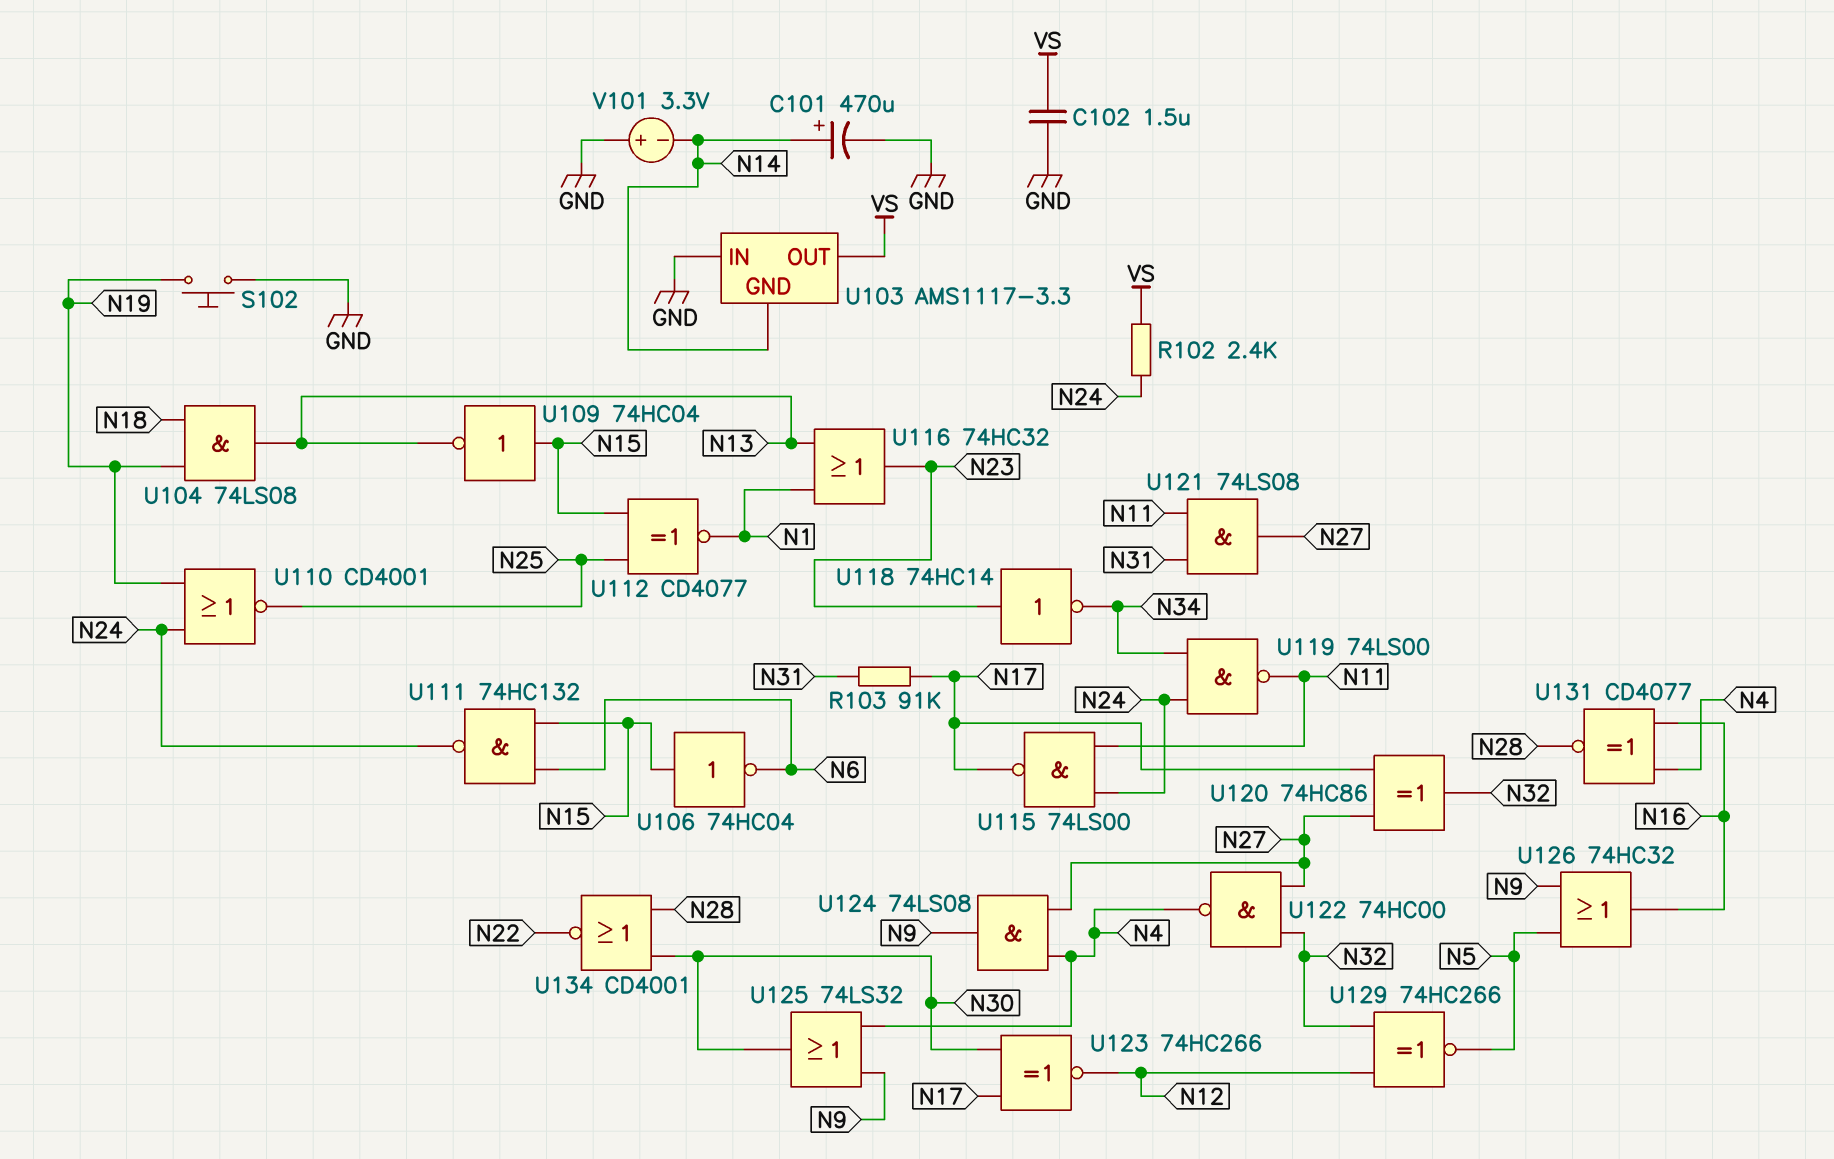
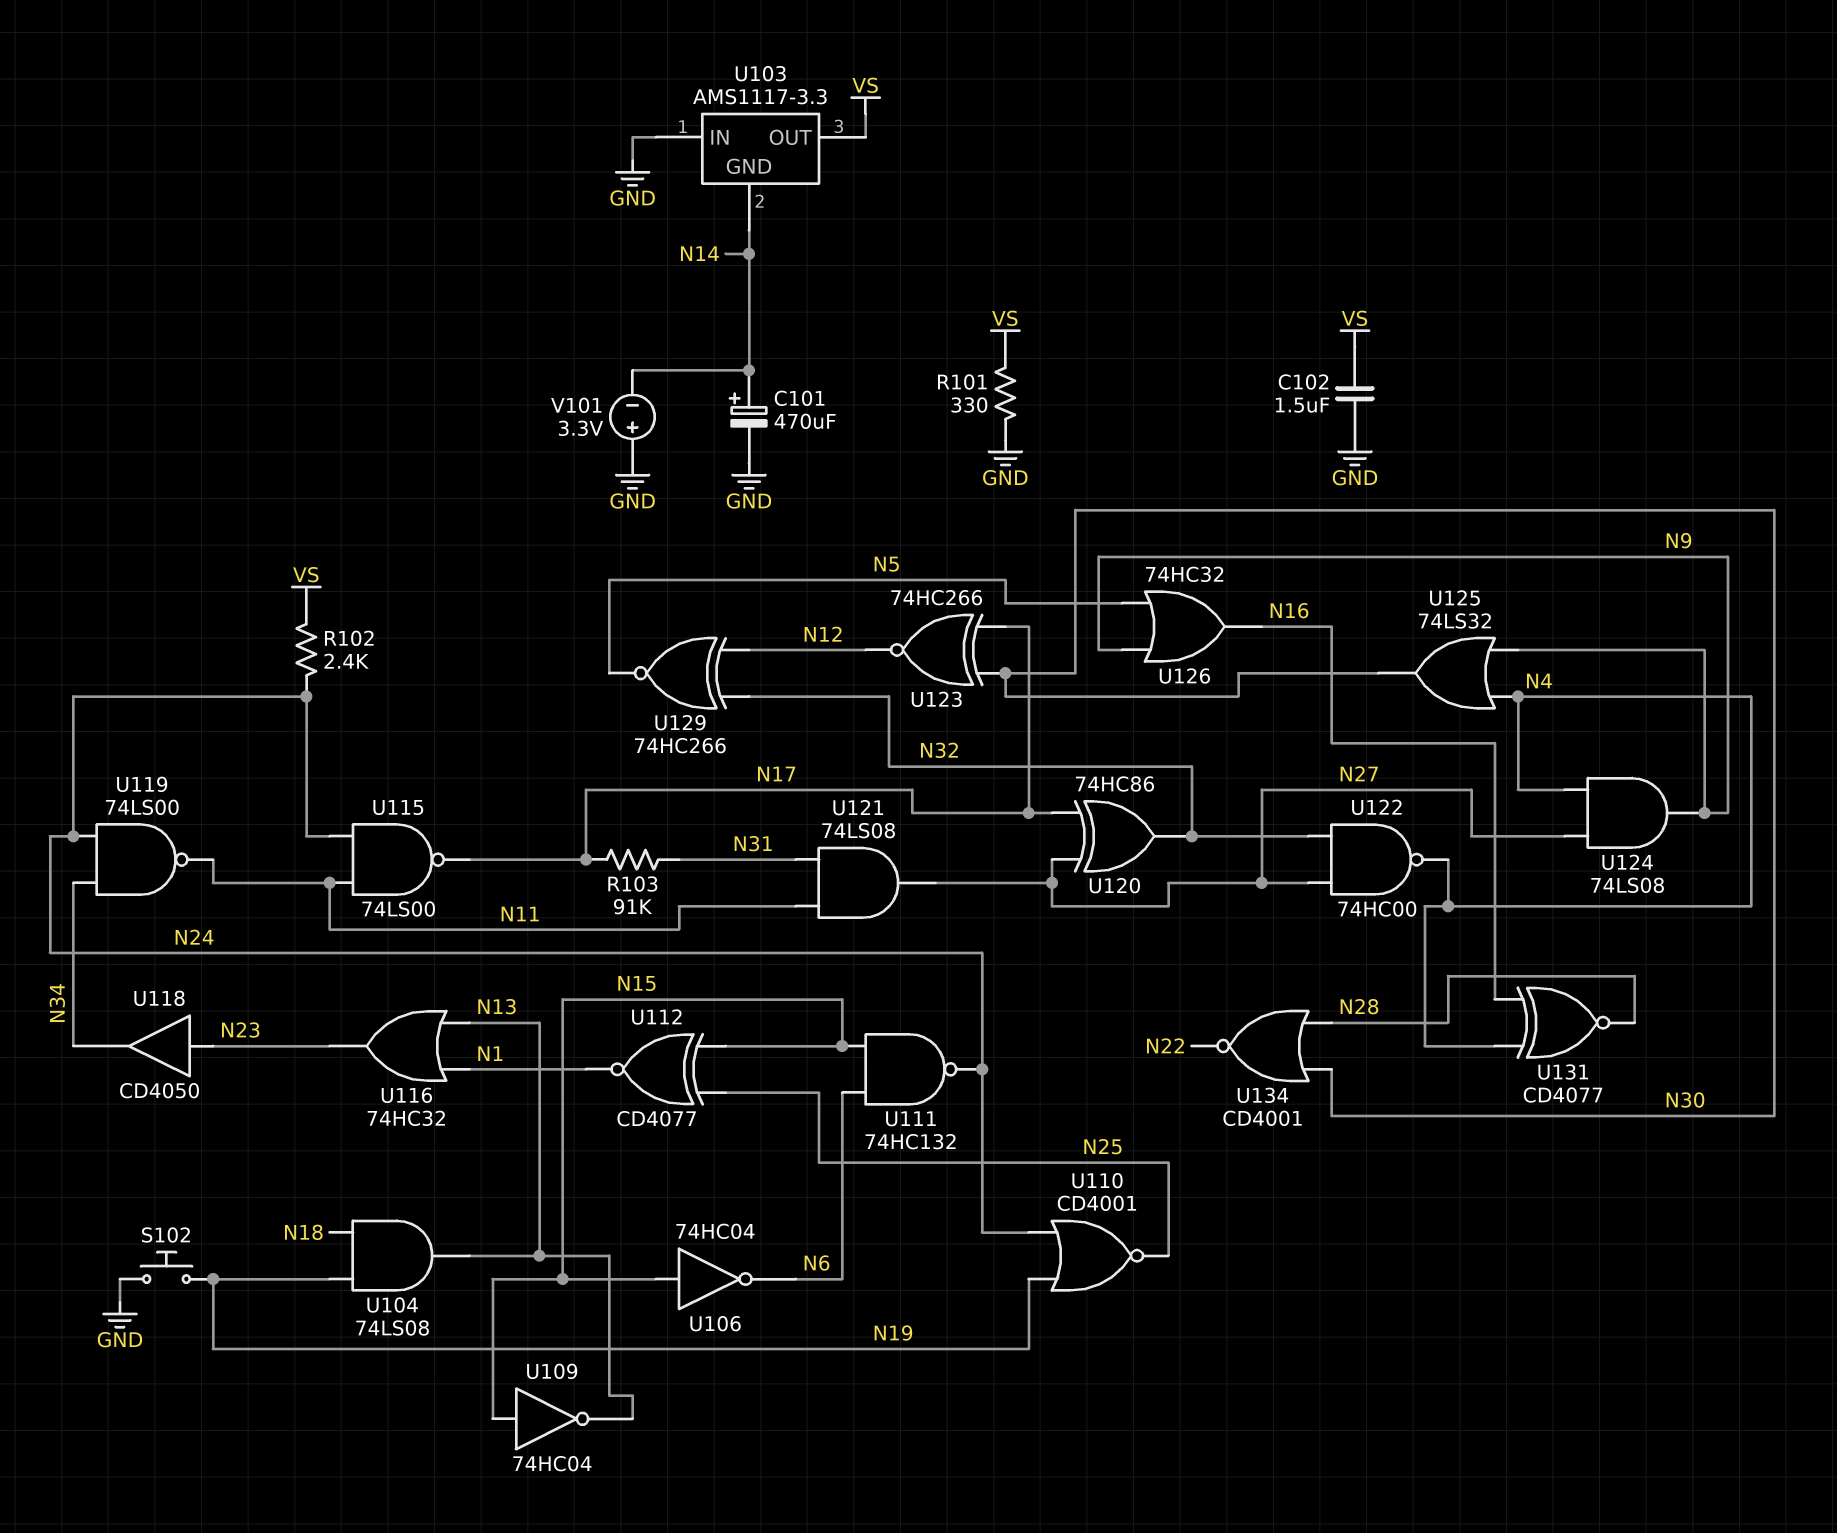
R101: none -> 330 (GND, VS)
U118: NOT 74HC14 (in N23, out N34) -> buffer CD4050 (in N23, out N34)

